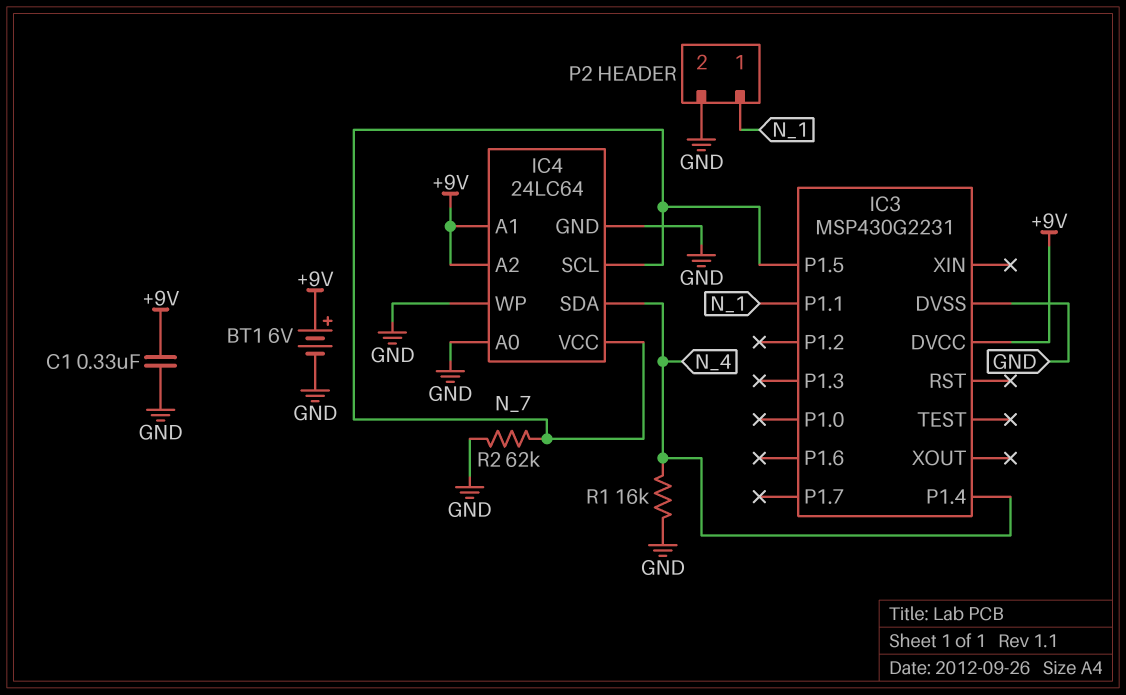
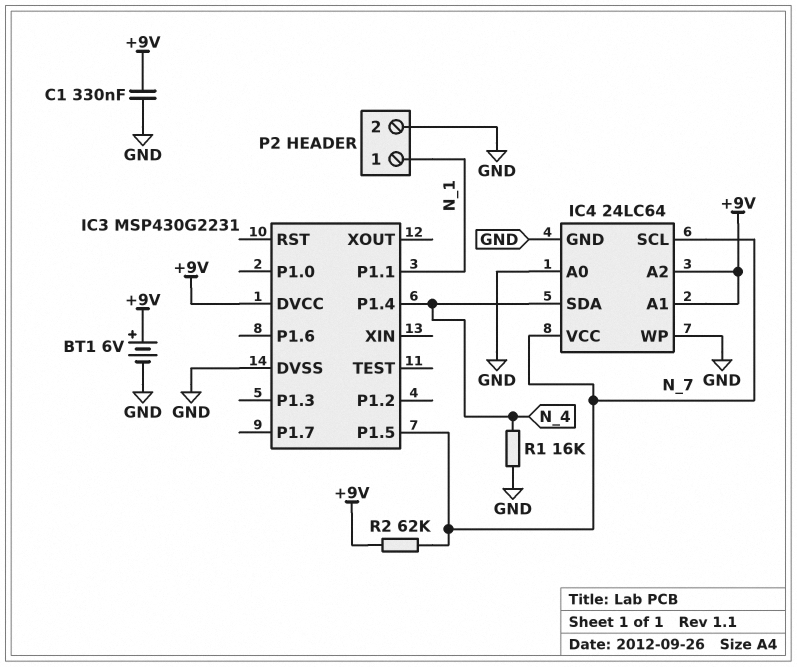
R2: 62k (GND, N_7) -> 62k (+9V, N_7)

